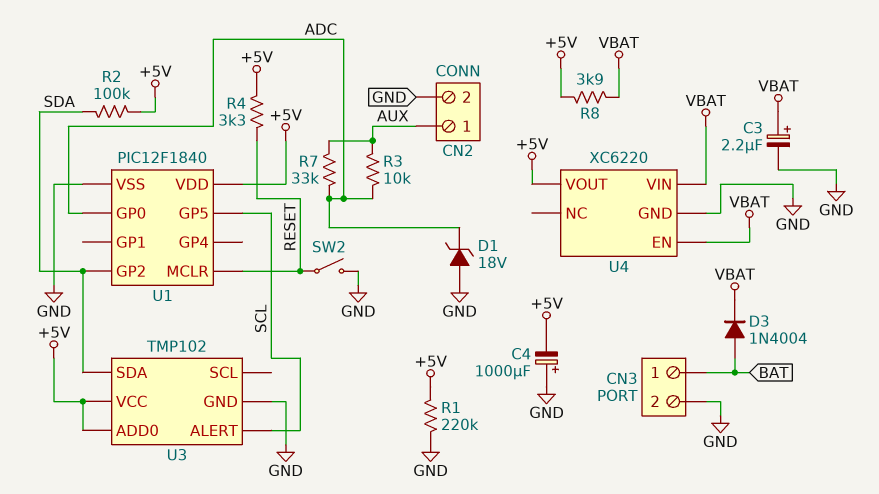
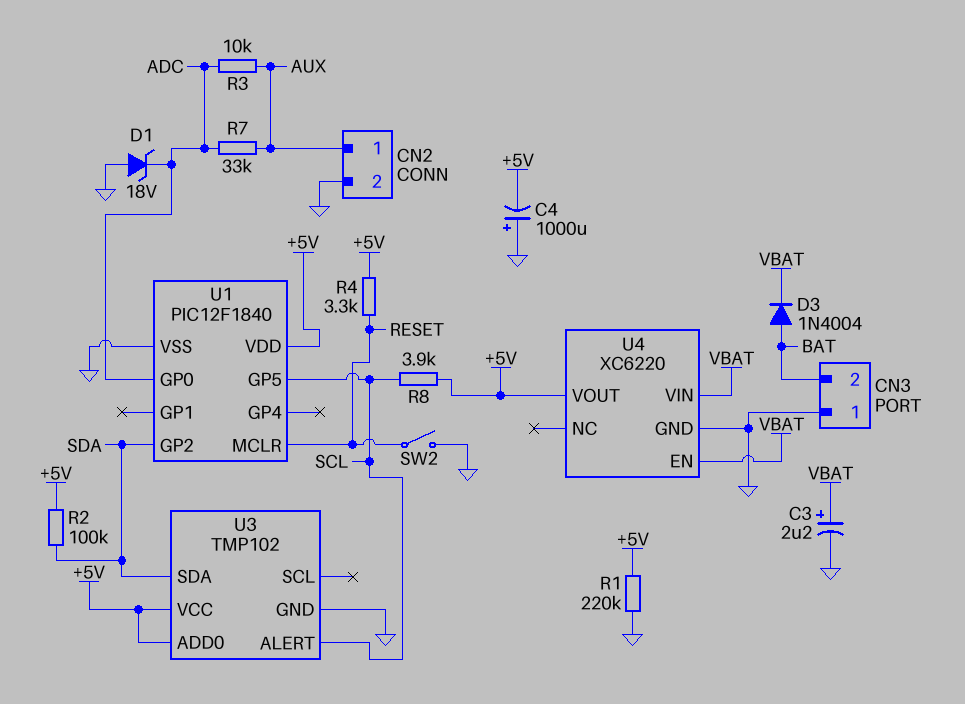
CN3 pin 1: BAT -> GND
CN3 pin 2: GND -> BAT
R8: 3.9k (+5V, VBAT) -> 3.9k (+5V, SCL)

